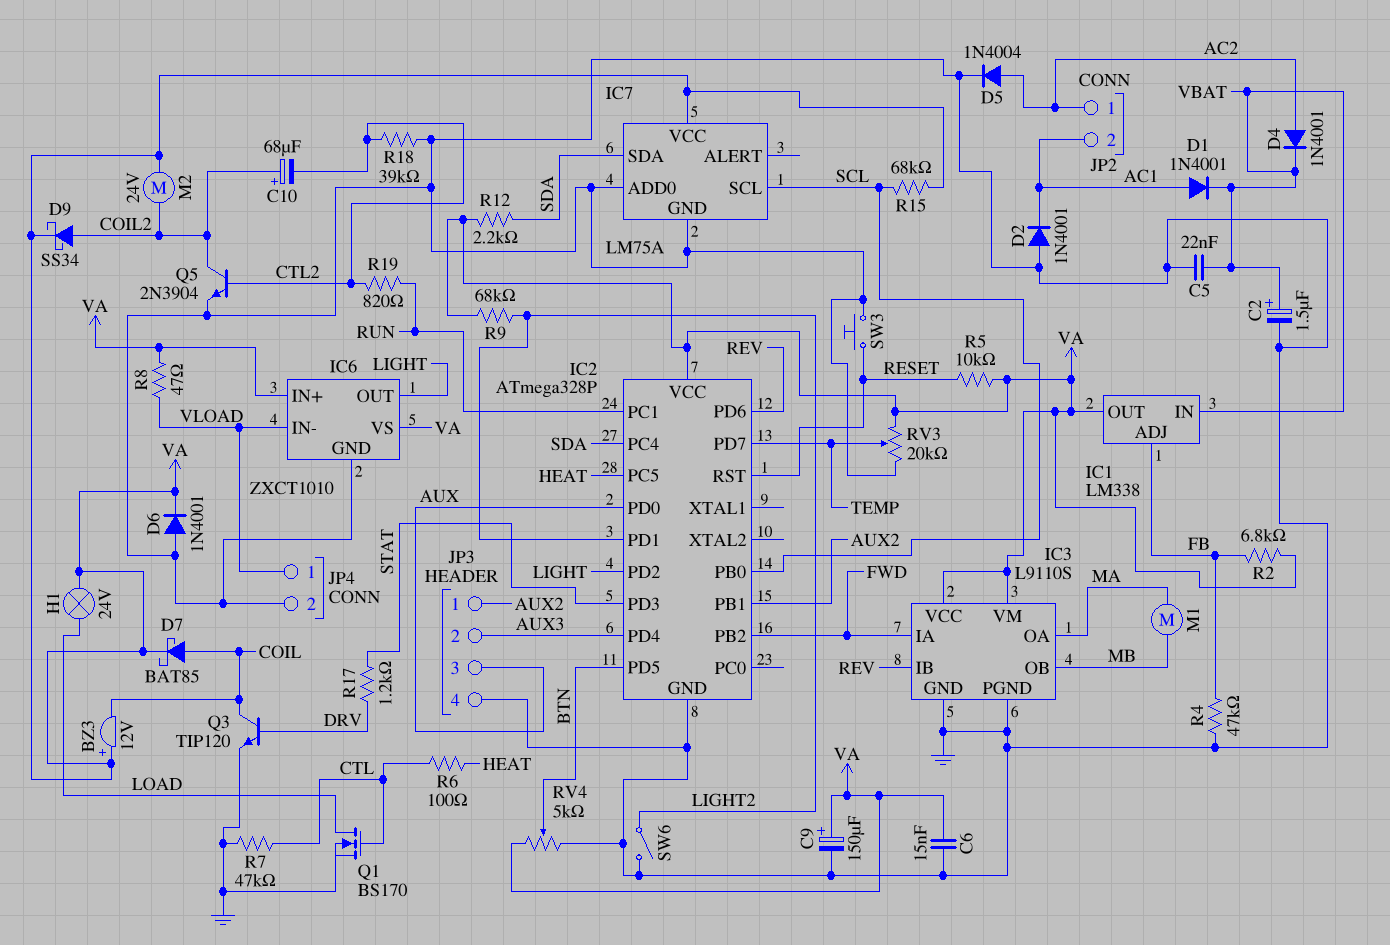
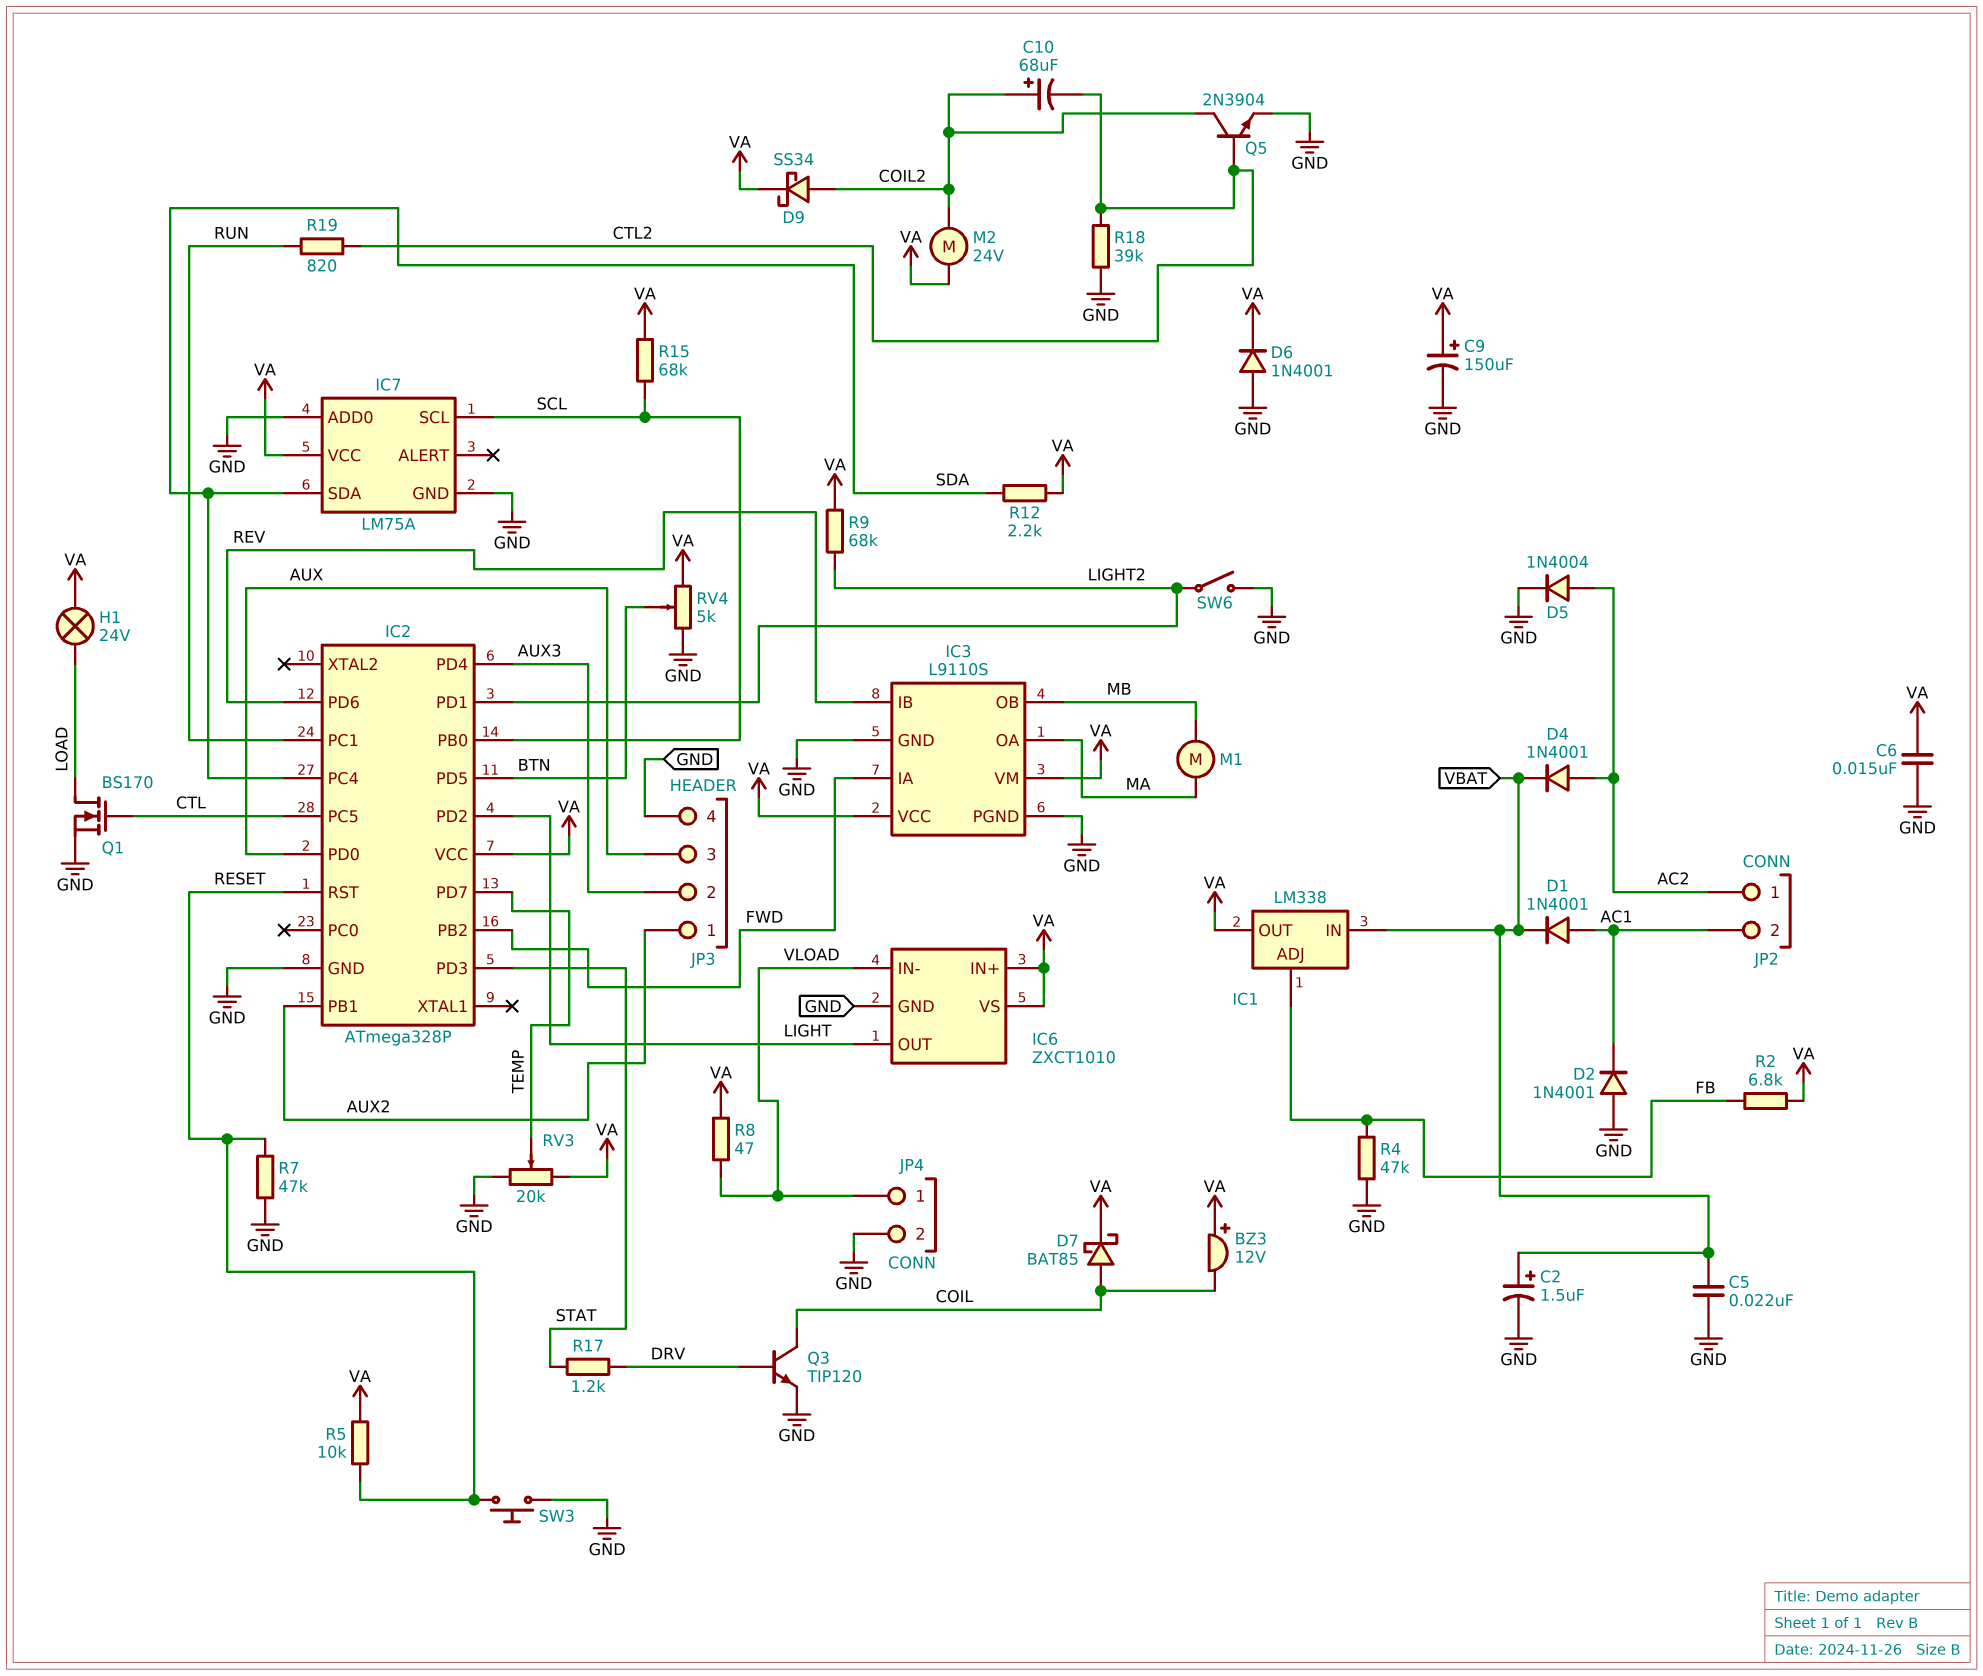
IC2 pin PC5: HEAT -> CTL
R6: 100 (CTL, HEAT) -> none
R7: 47k (CTL, GND) -> 47k (GND, RESET)

